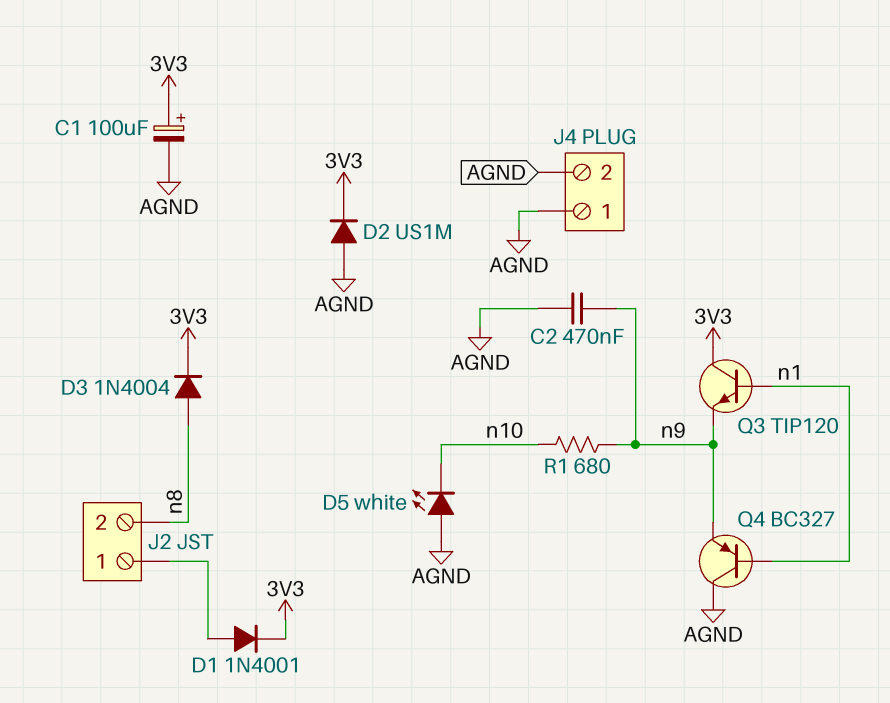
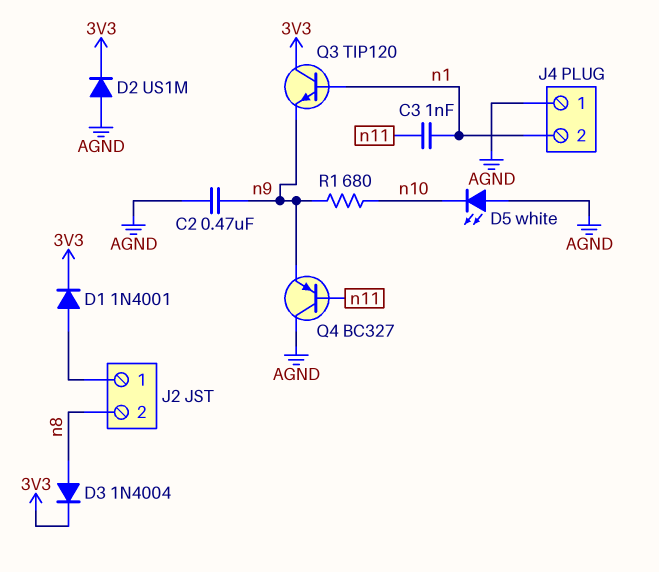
C1: 100uF (plus 3V3, minus AGND) -> none
C3: none -> 1nF (n1, n11)
J4 pin 2: AGND -> n1
Q4: PNP BC327 (B n1, C AGND, E n9) -> PNP BC327 (B n11, C AGND, E n9)

